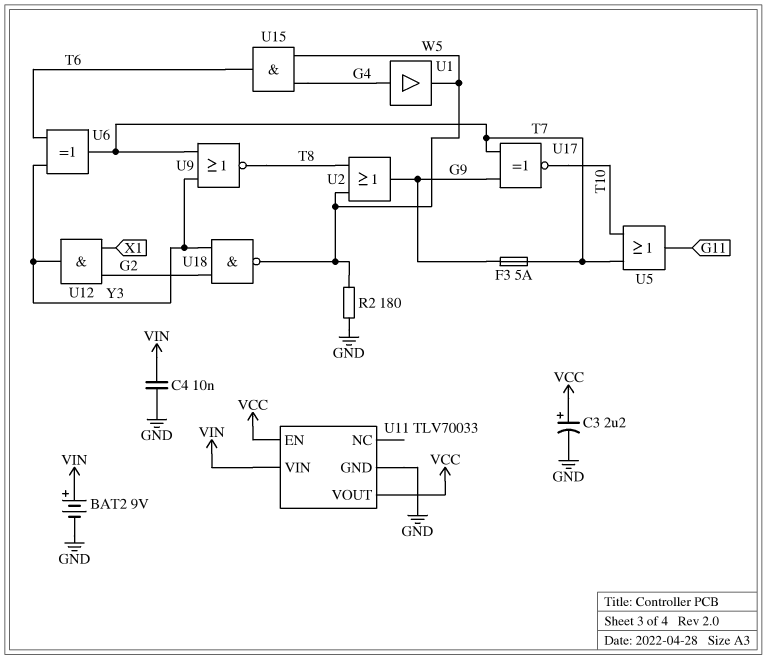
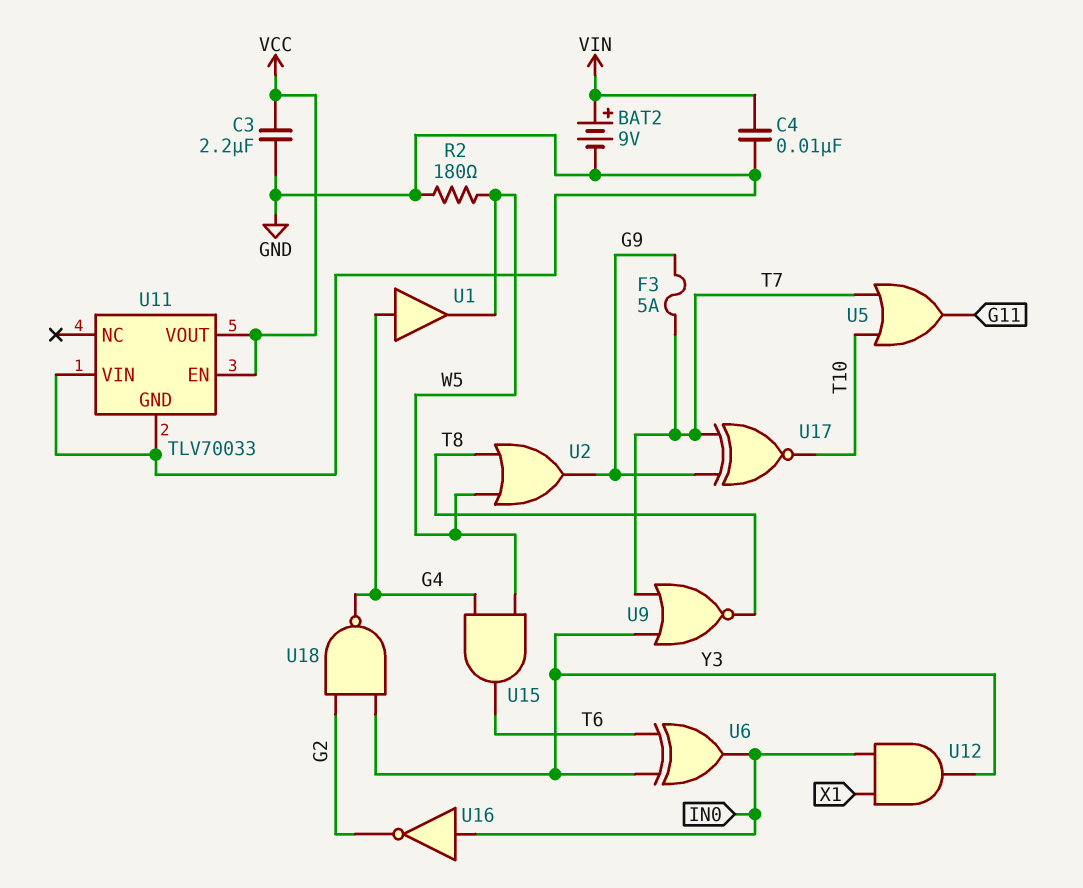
C3: 2.2uF (plus VCC, minus GND) -> 2.2uF (GND, VCC)
U6: XOR (in T6, in Y3, out T7) -> XOR (in T6, in Y3, out IN0)
U11 pin VIN: VIN -> GND
U12: AND (in G2, in X1, out Y3) -> AND (in IN0, in X1, out Y3)
U16: none -> NOT (in IN0, out G2)
U18: NAND (in G2, in Y3, out W5) -> NAND (in G2, in Y3, out G4)

